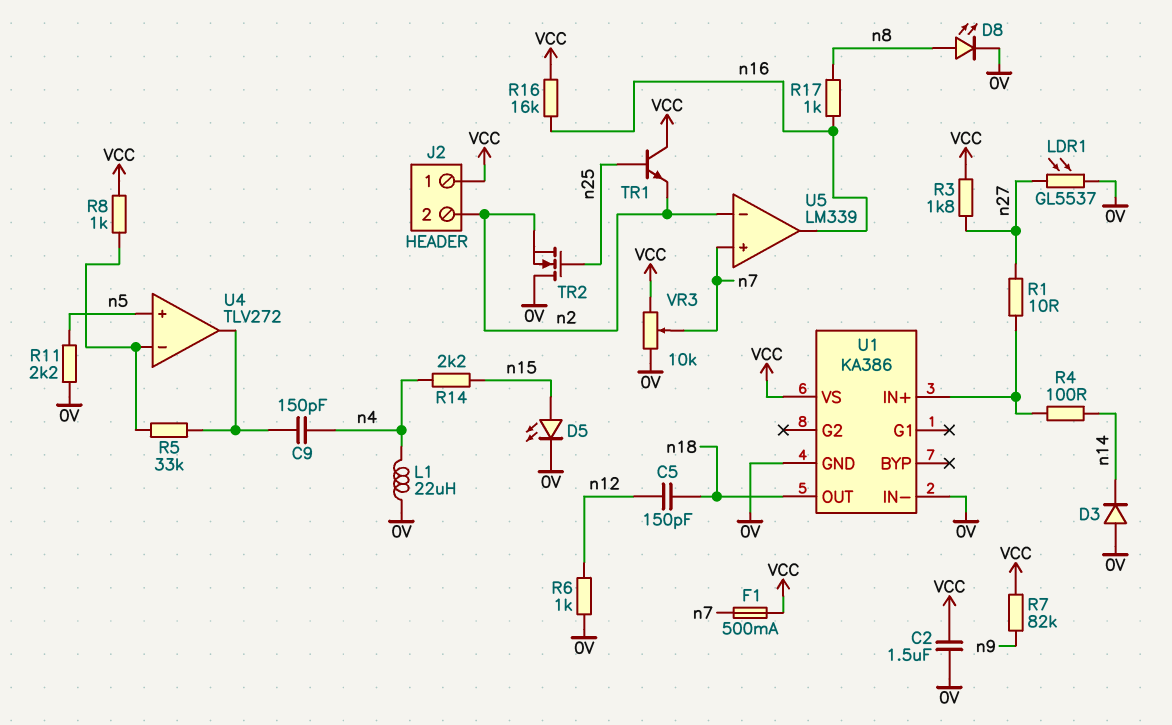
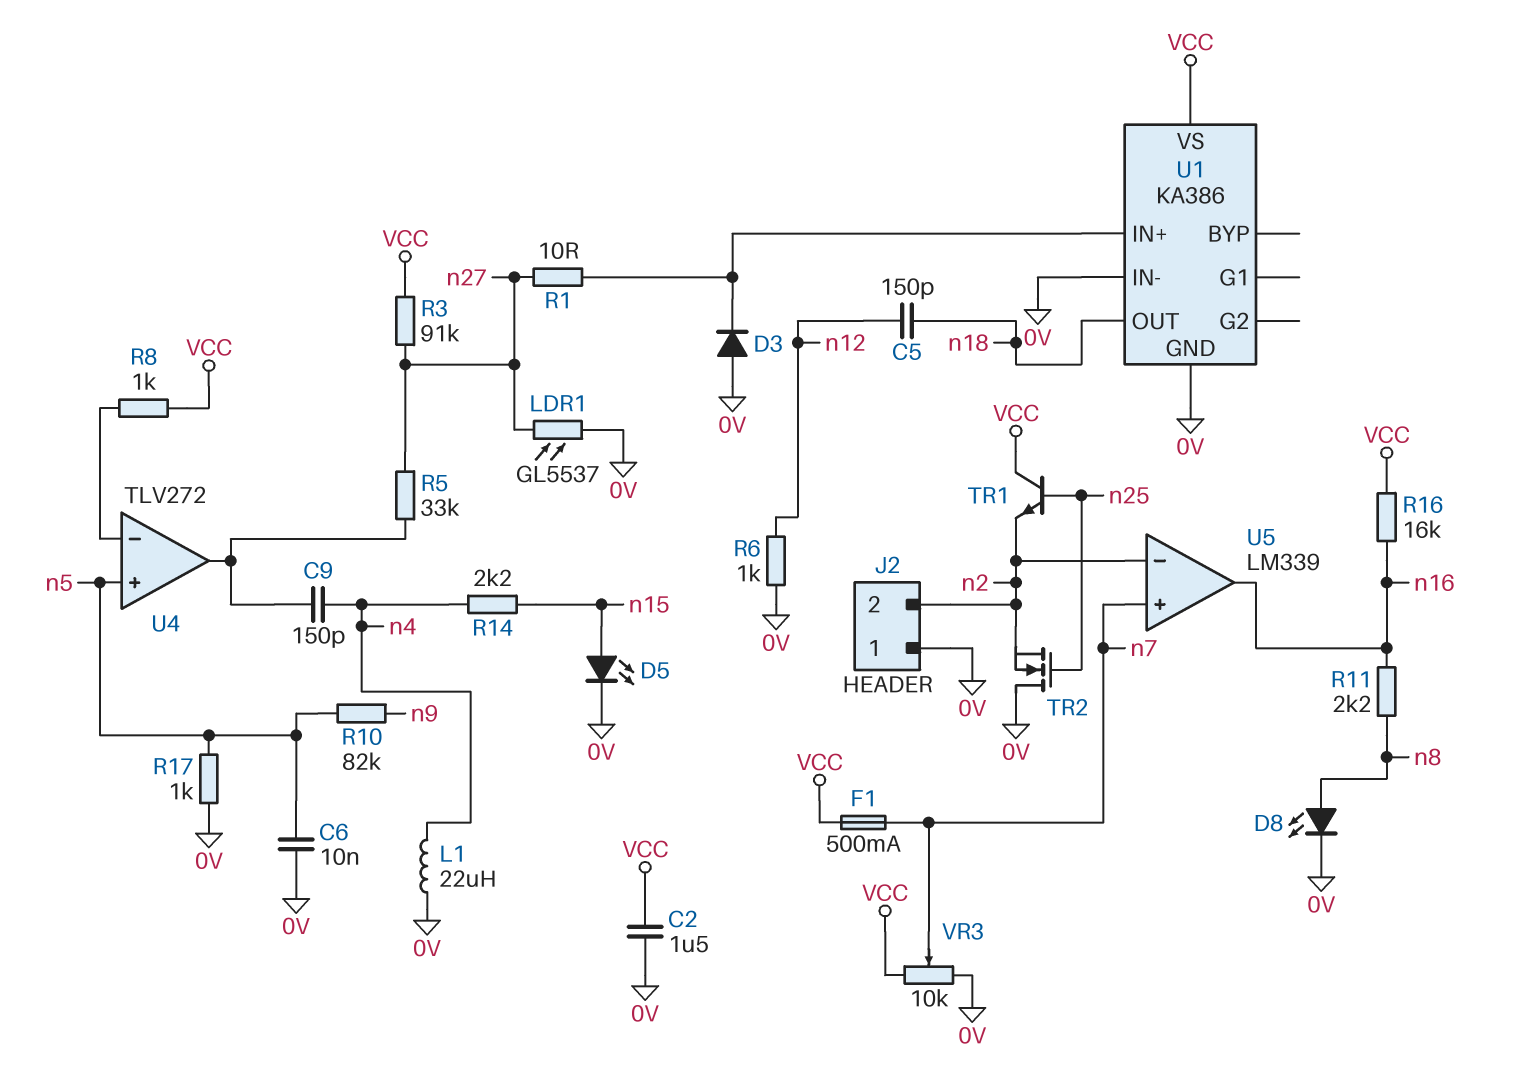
C6: none -> 10nF (0V, n5)
D3: diode (A 0V, K n14) -> diode (A 0V, K U1/IN+)
J2 pin 1: VCC -> 0V
R3: 1.8k (VCC, n27) -> 91k (VCC, n27)
R4: 100 (U1/IN+, n14) -> none
R5: 33k (U4/in-, U4/out) -> 33k (U4/out, n27)
R7: 82k (VCC, n9) -> none
R10: none -> 82k (n5, n9)
R11: 2.2k (0V, n5) -> 2.2k (n8, n16)
R17: 1k (n8, n16) -> 1k (0V, n5)

